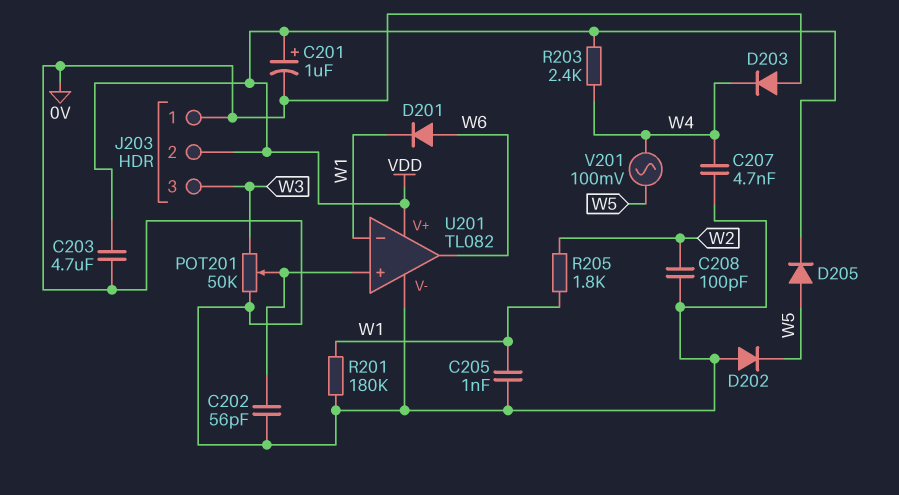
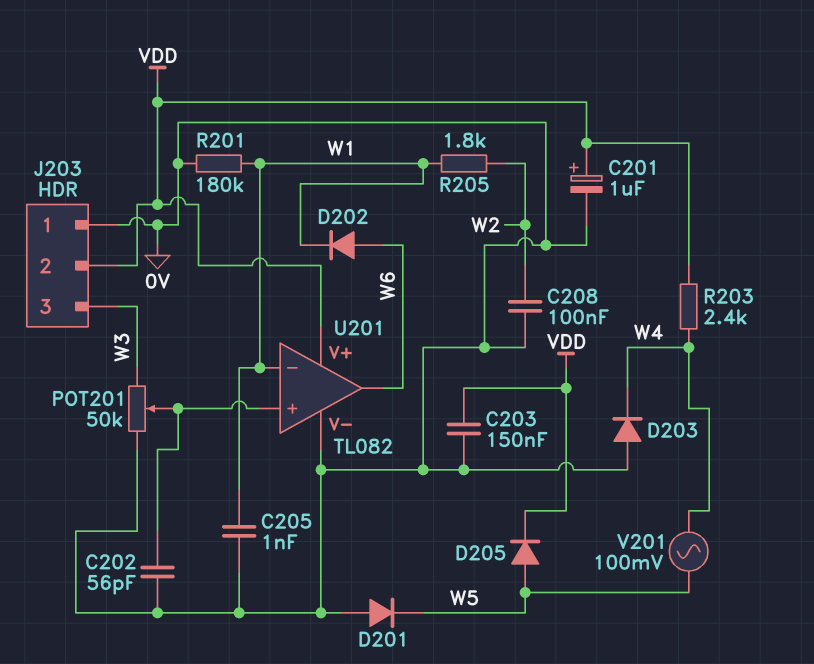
C203: 4.7uF (0V, VDD) -> 150nF (0V, VDD)
C207: 4.7nF (0V, W4) -> none
C208: 100pF (0V, W2) -> 100nF (0V, W2)
D201: diode (A W6, K W1) -> diode (A 0V, K W5)
D202: diode (A 0V, K W5) -> diode (A W6, K W1)

